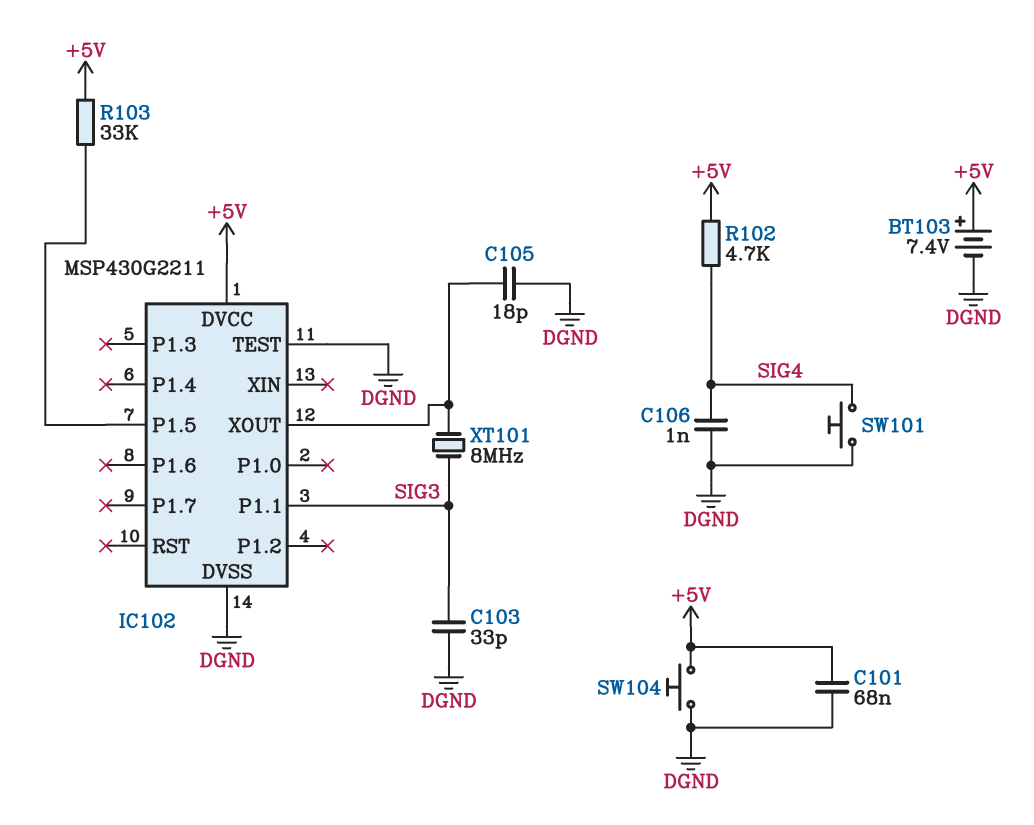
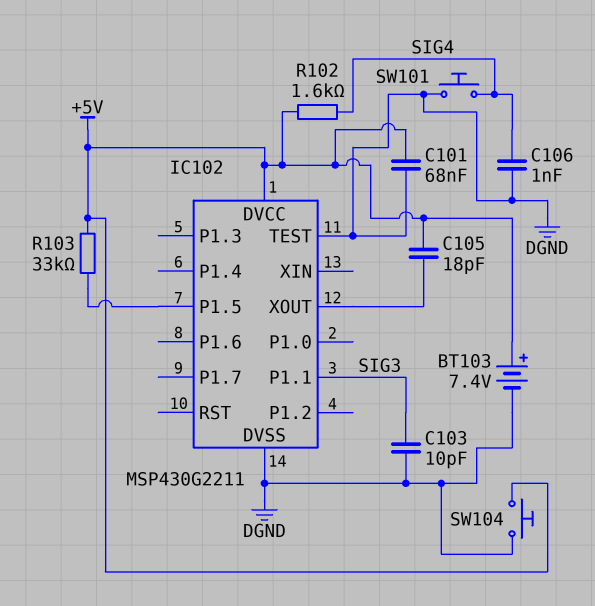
C103: 33pF (DGND, SIG3) -> 10pF (DGND, SIG3)
C105: 18pF (DGND, IC102/XOUT) -> 18pF (+5V, IC102/XOUT)
R102: 4.7k (+5V, SIG4) -> 1.6k (+5V, SIG4)
XT101: 8MHz (IC102/XOUT, SIG3) -> none

